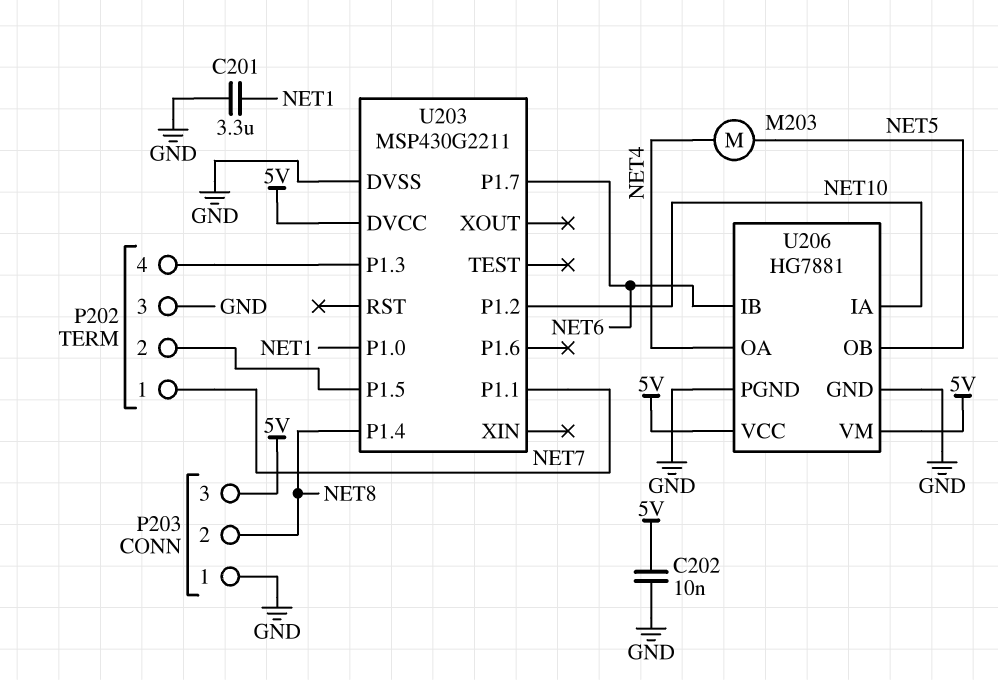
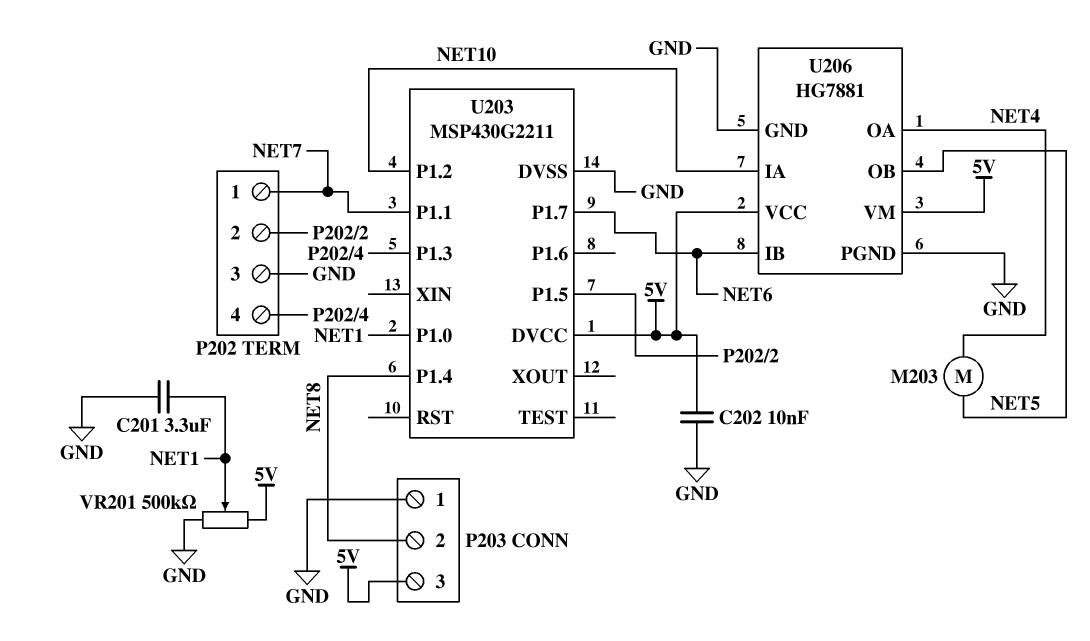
VR201: none -> 500k (5V, GND, wiper NET1)

